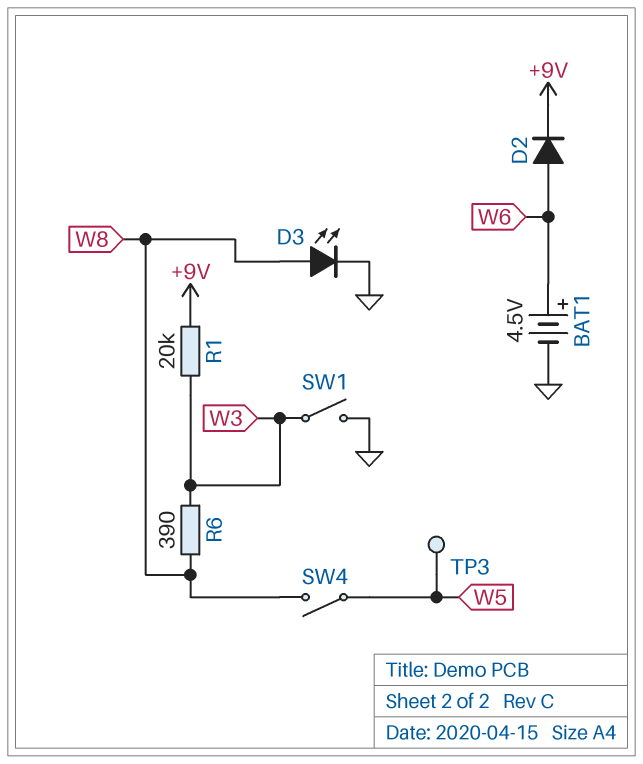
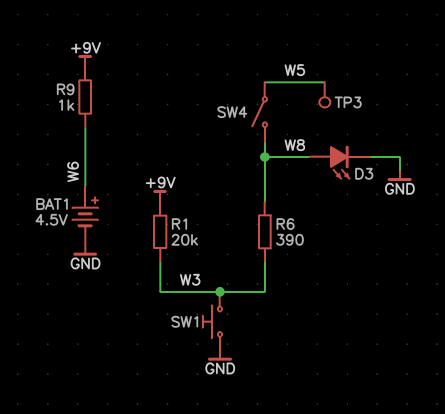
D2: diode (A W6, K +9V) -> none
R9: none -> 1k (+9V, W6)
SW1: switch (GND, W3) -> button (GND, W3)

